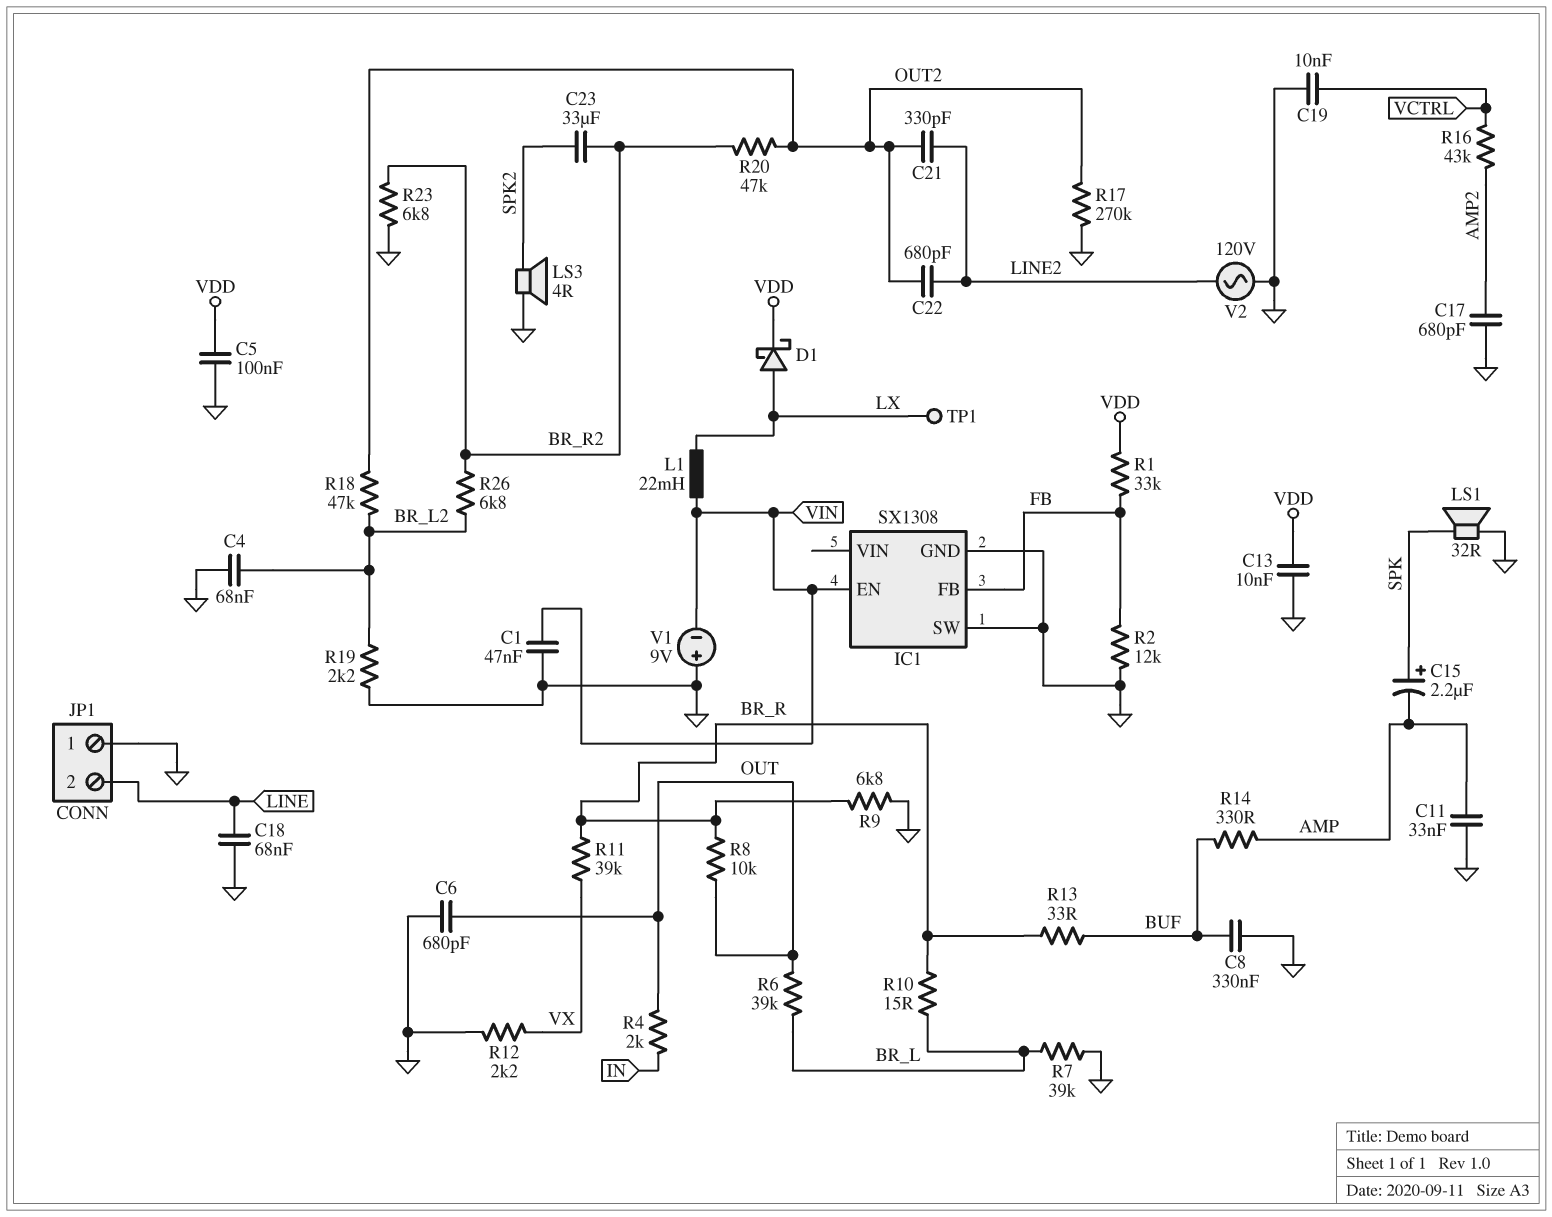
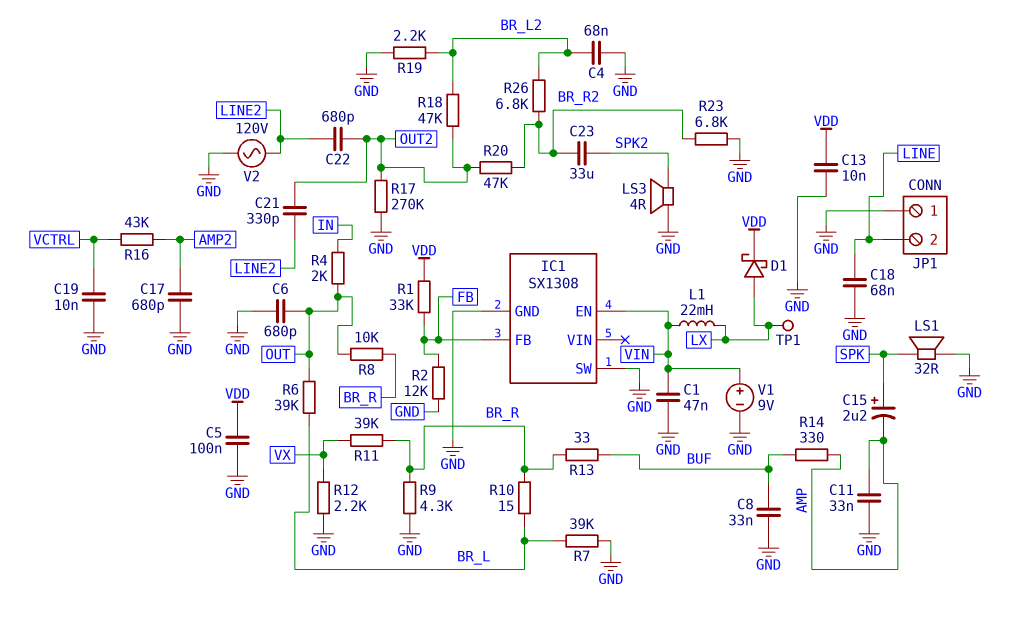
C8: 330nF (BUF, GND) -> 33nF (BUF, GND)
R9: 6.8k (BR_R, GND) -> 4.3k (BR_R, GND)
V1: 9V (plus GND, minus VIN) -> 9V (plus VIN, minus GND)

